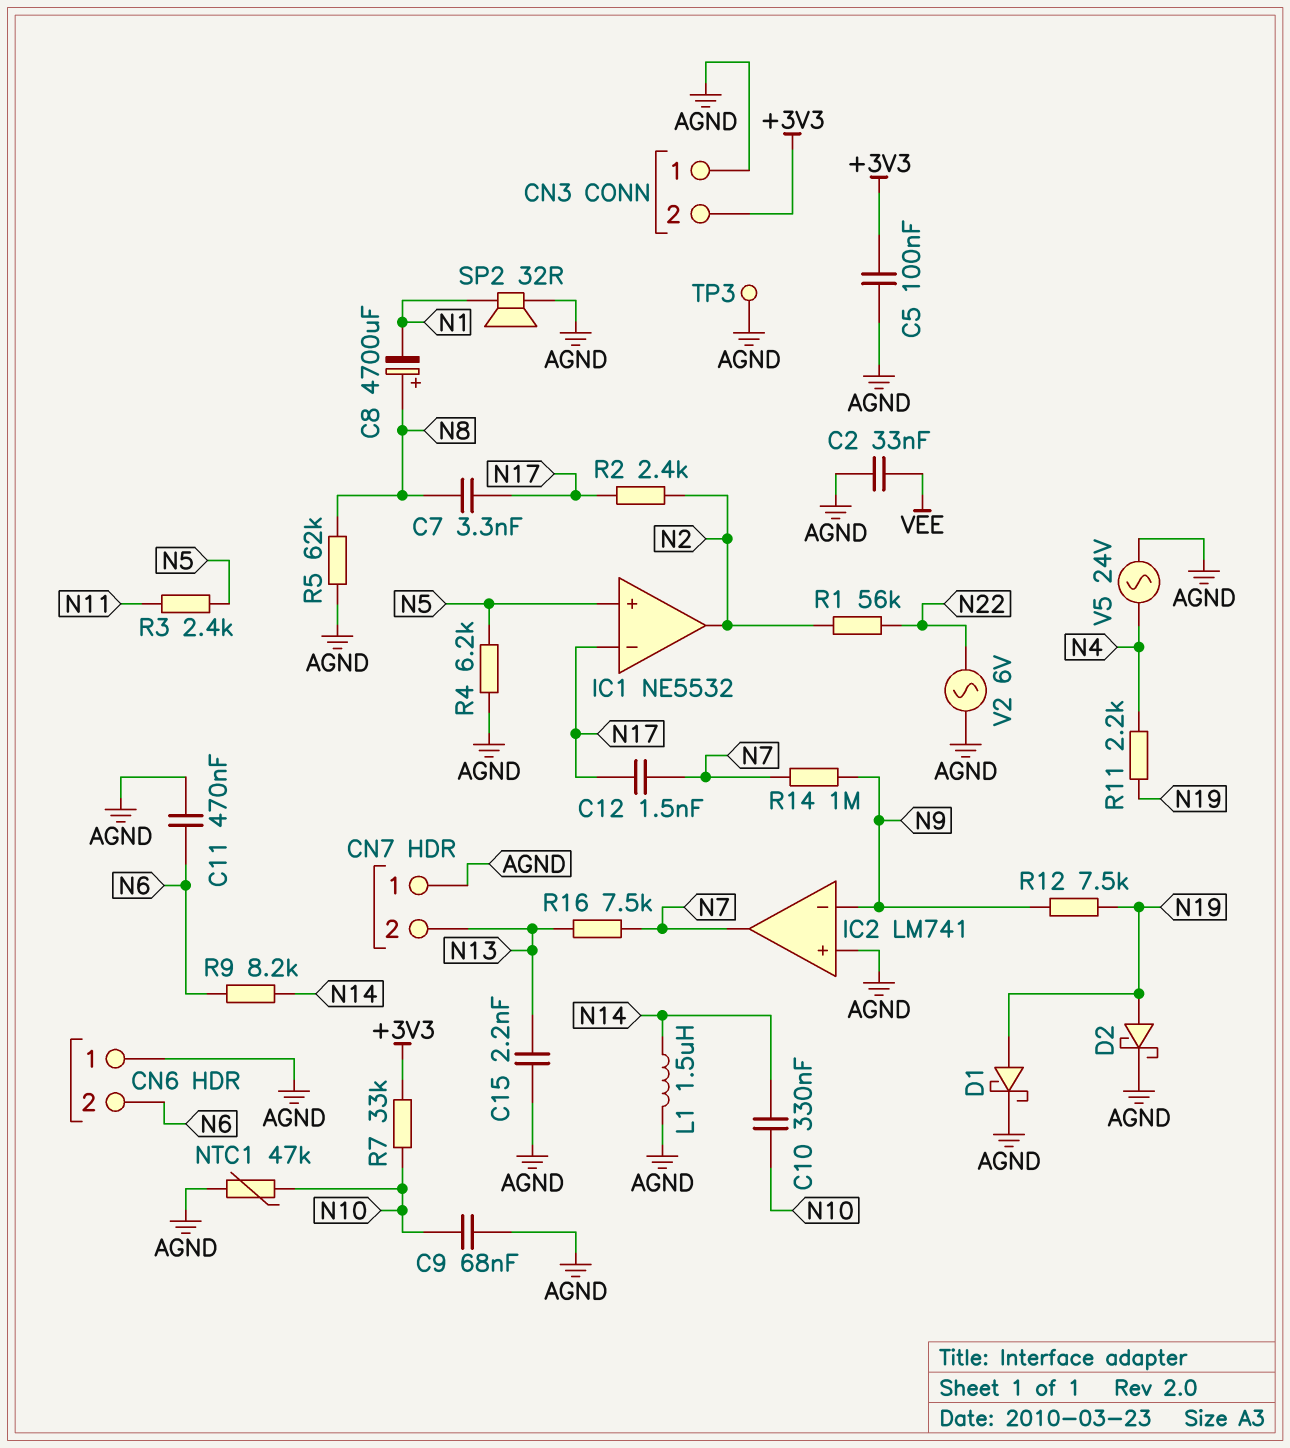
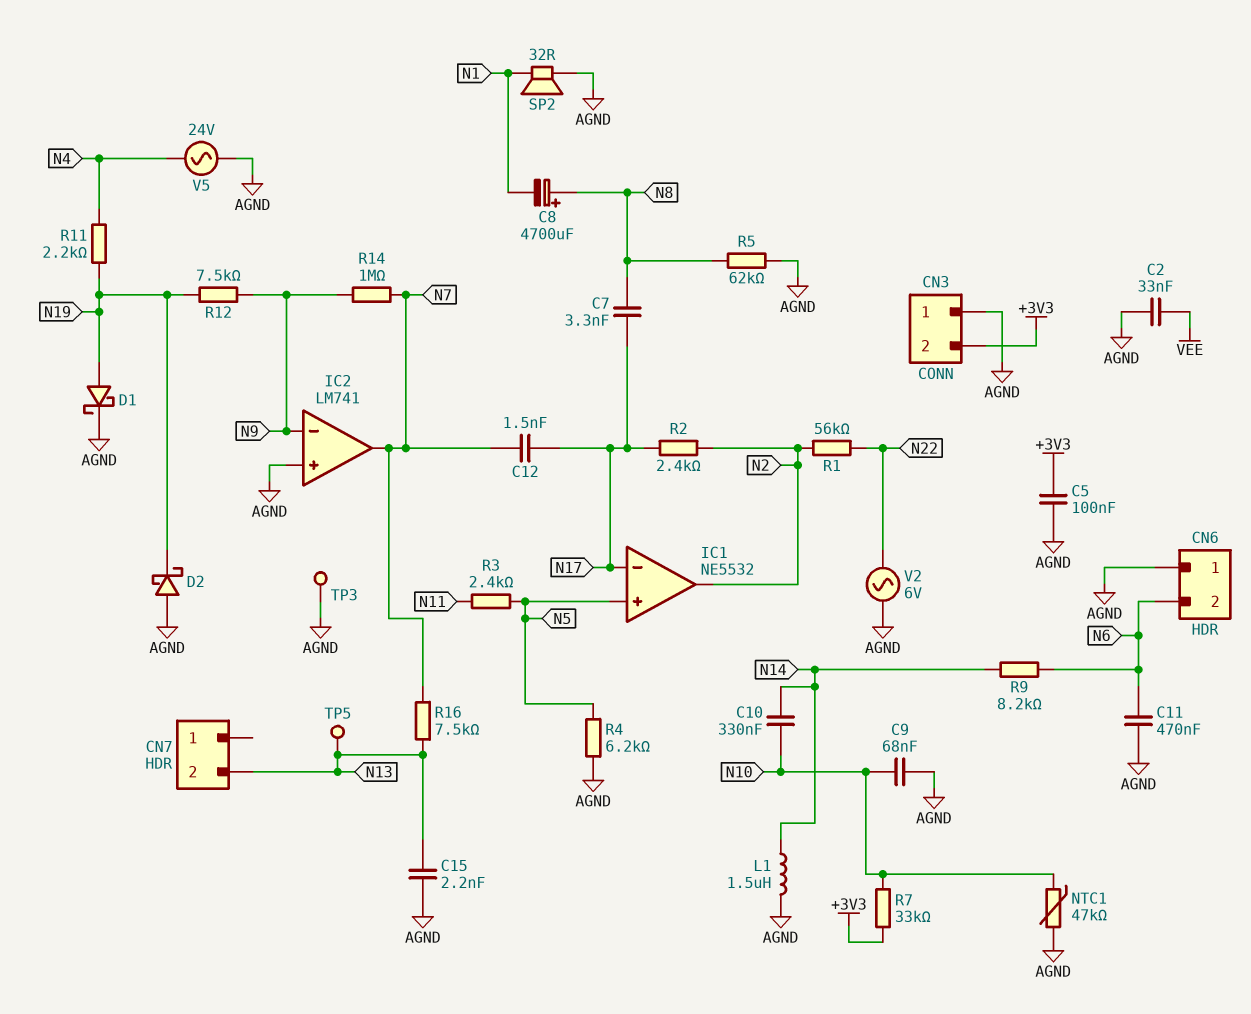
CN7 pin 1: AGND -> none
D2: schottky (A N19, K AGND) -> schottky (A AGND, K N19)
TP5: none -> test point (N13)

